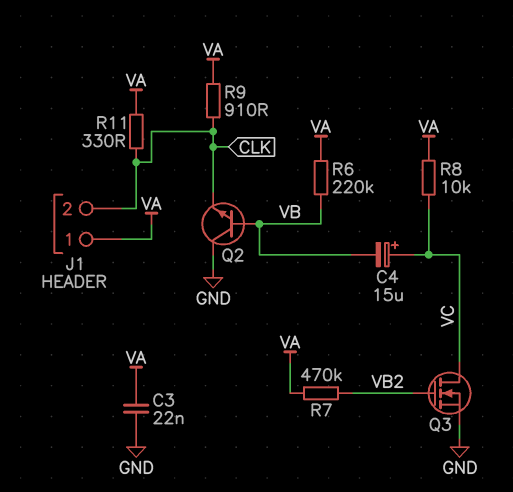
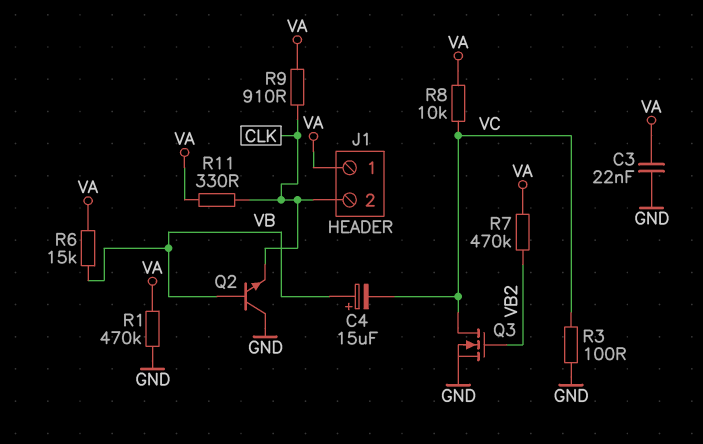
C4: 15uF (plus VC, minus VB) -> 15uF (plus VB, minus VC)
R1: none -> 470k (GND, VA)
R3: none -> 100 (GND, VC)
R6: 220k (VA, VB) -> 15k (VA, VB)

